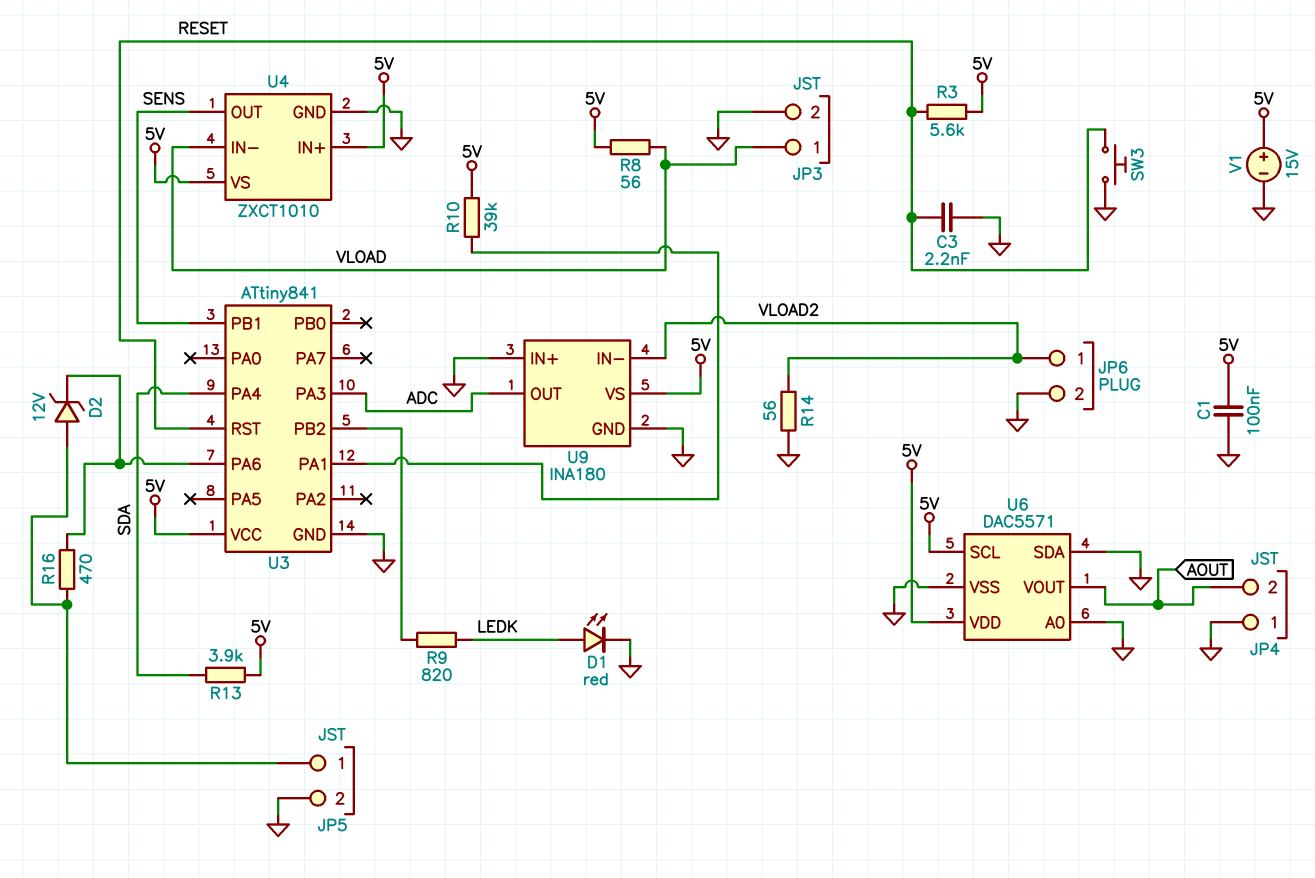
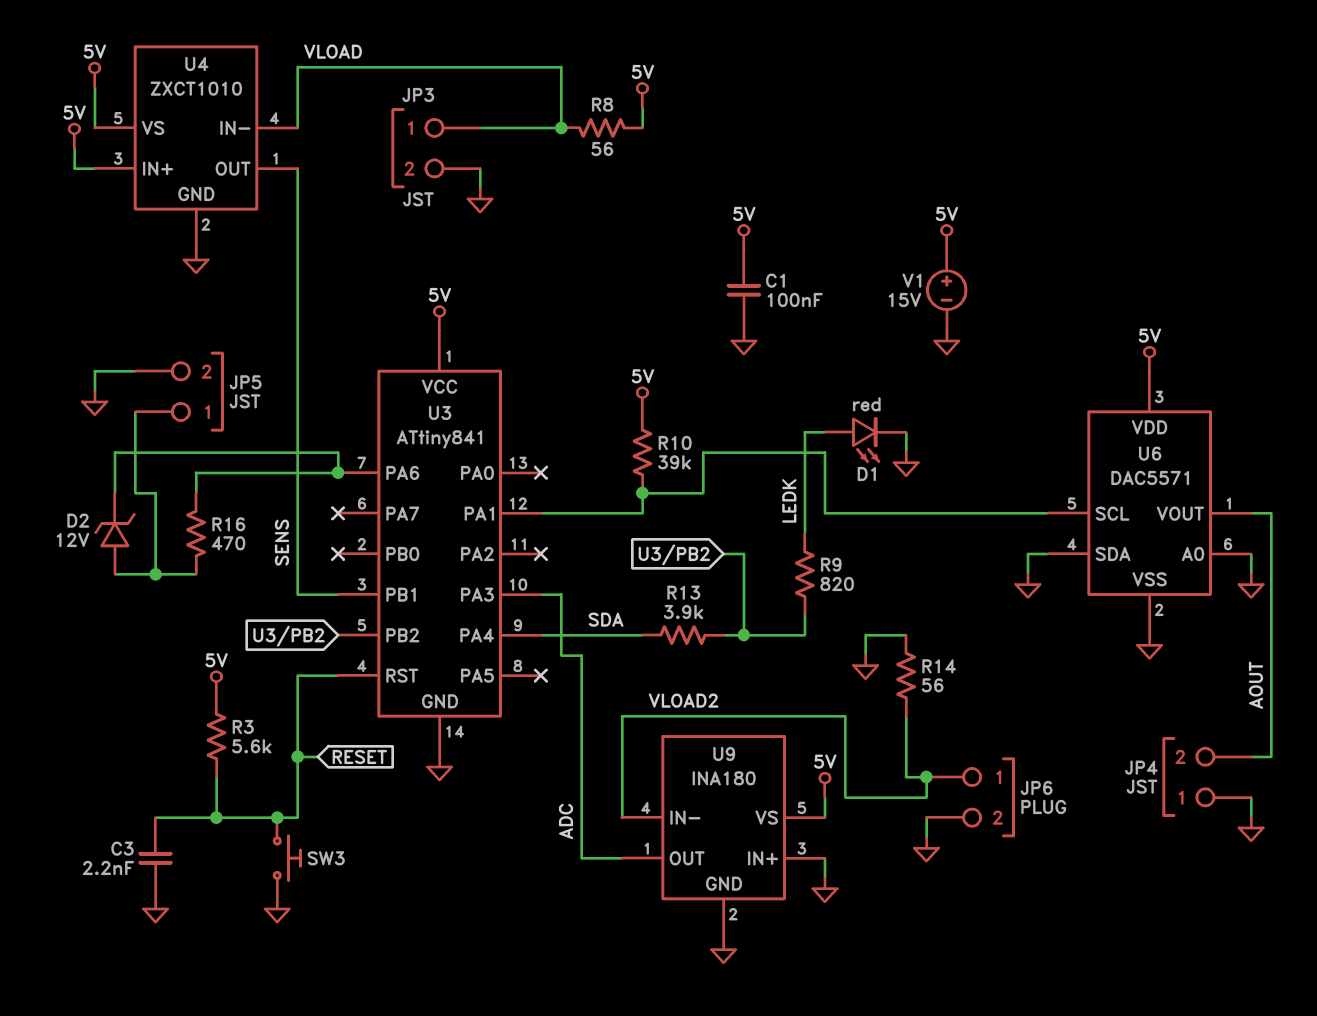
R13: 3.9k (5V, SDA) -> 3.9k (SDA, U3/PB2)
U6 pin SCL: 5V -> U3/PA1

